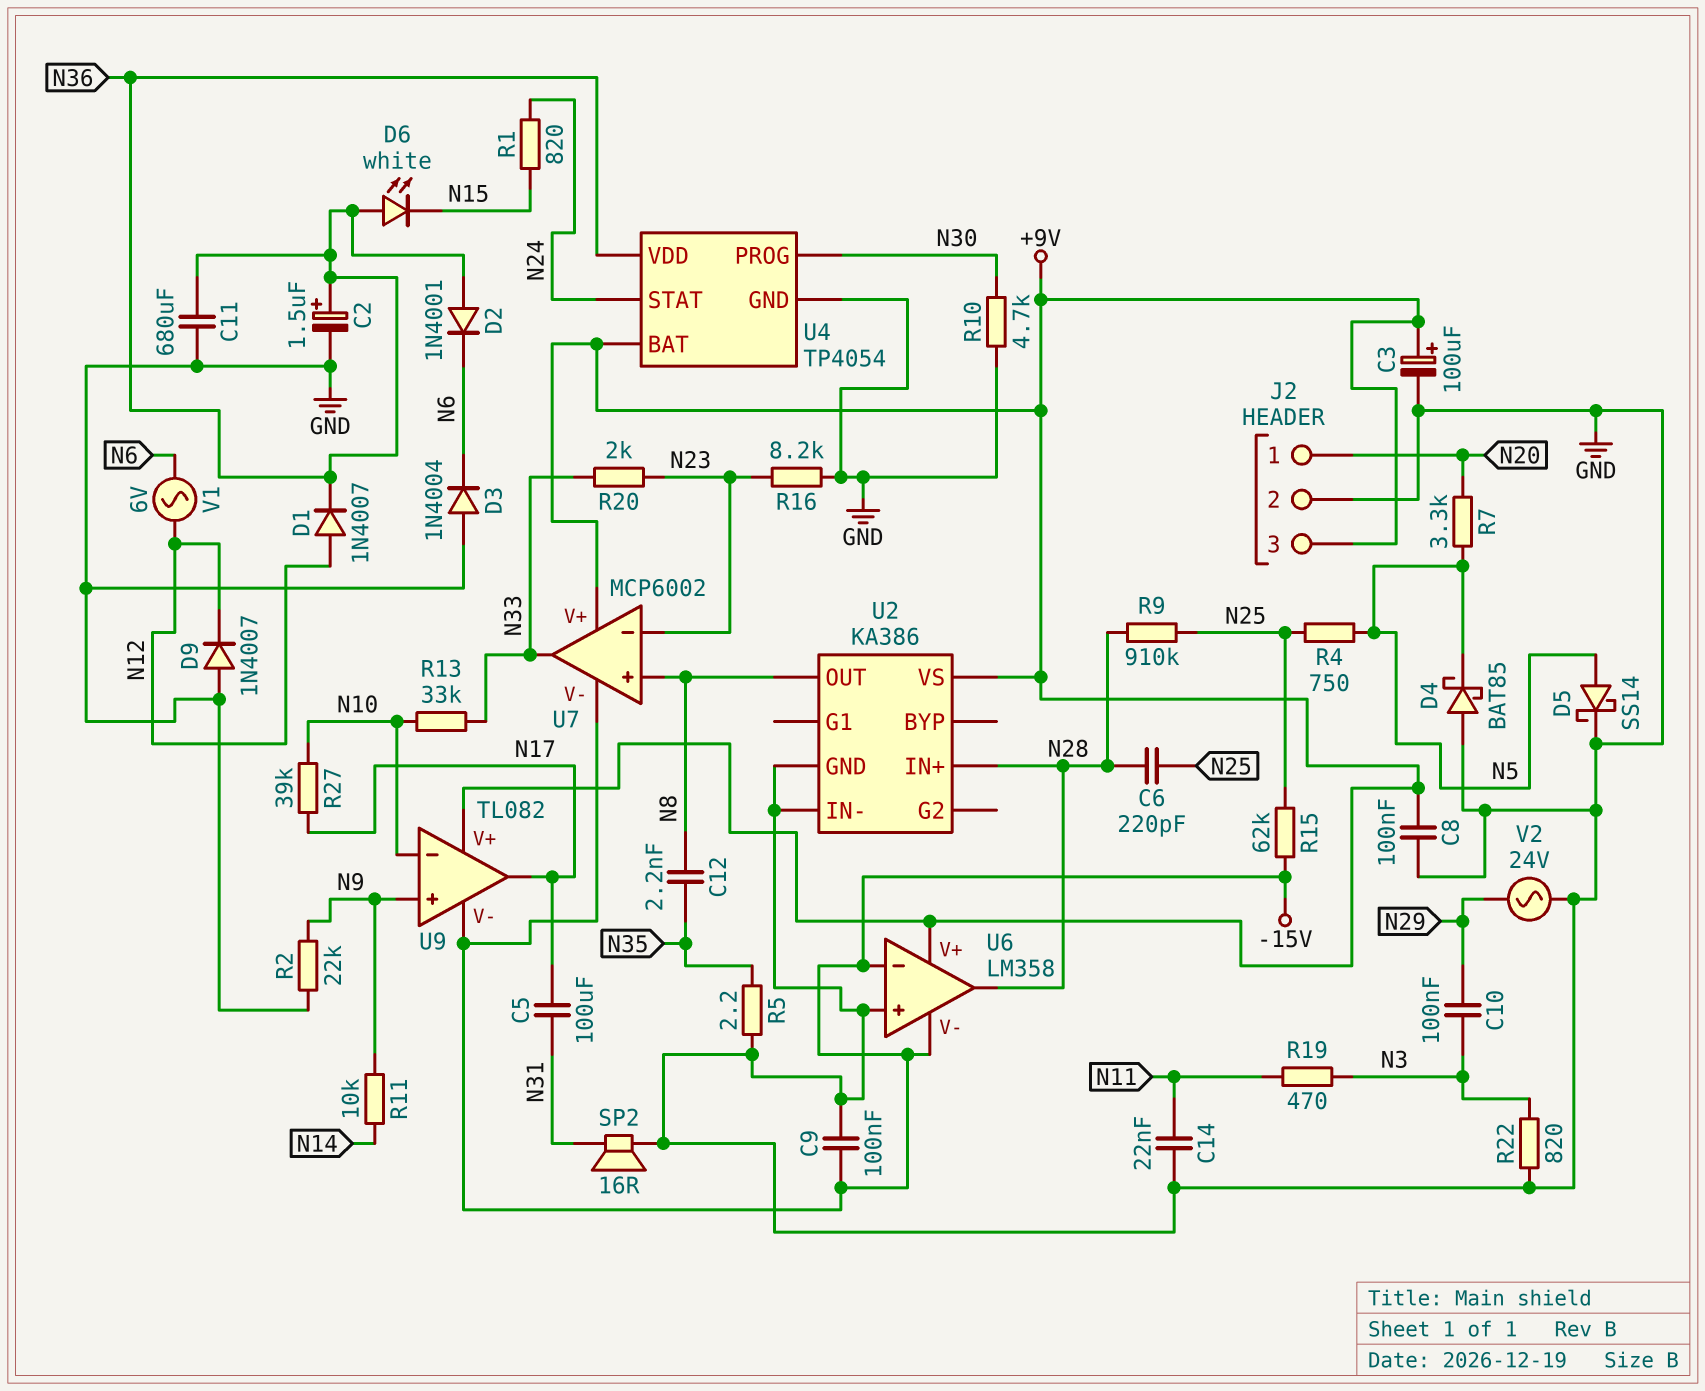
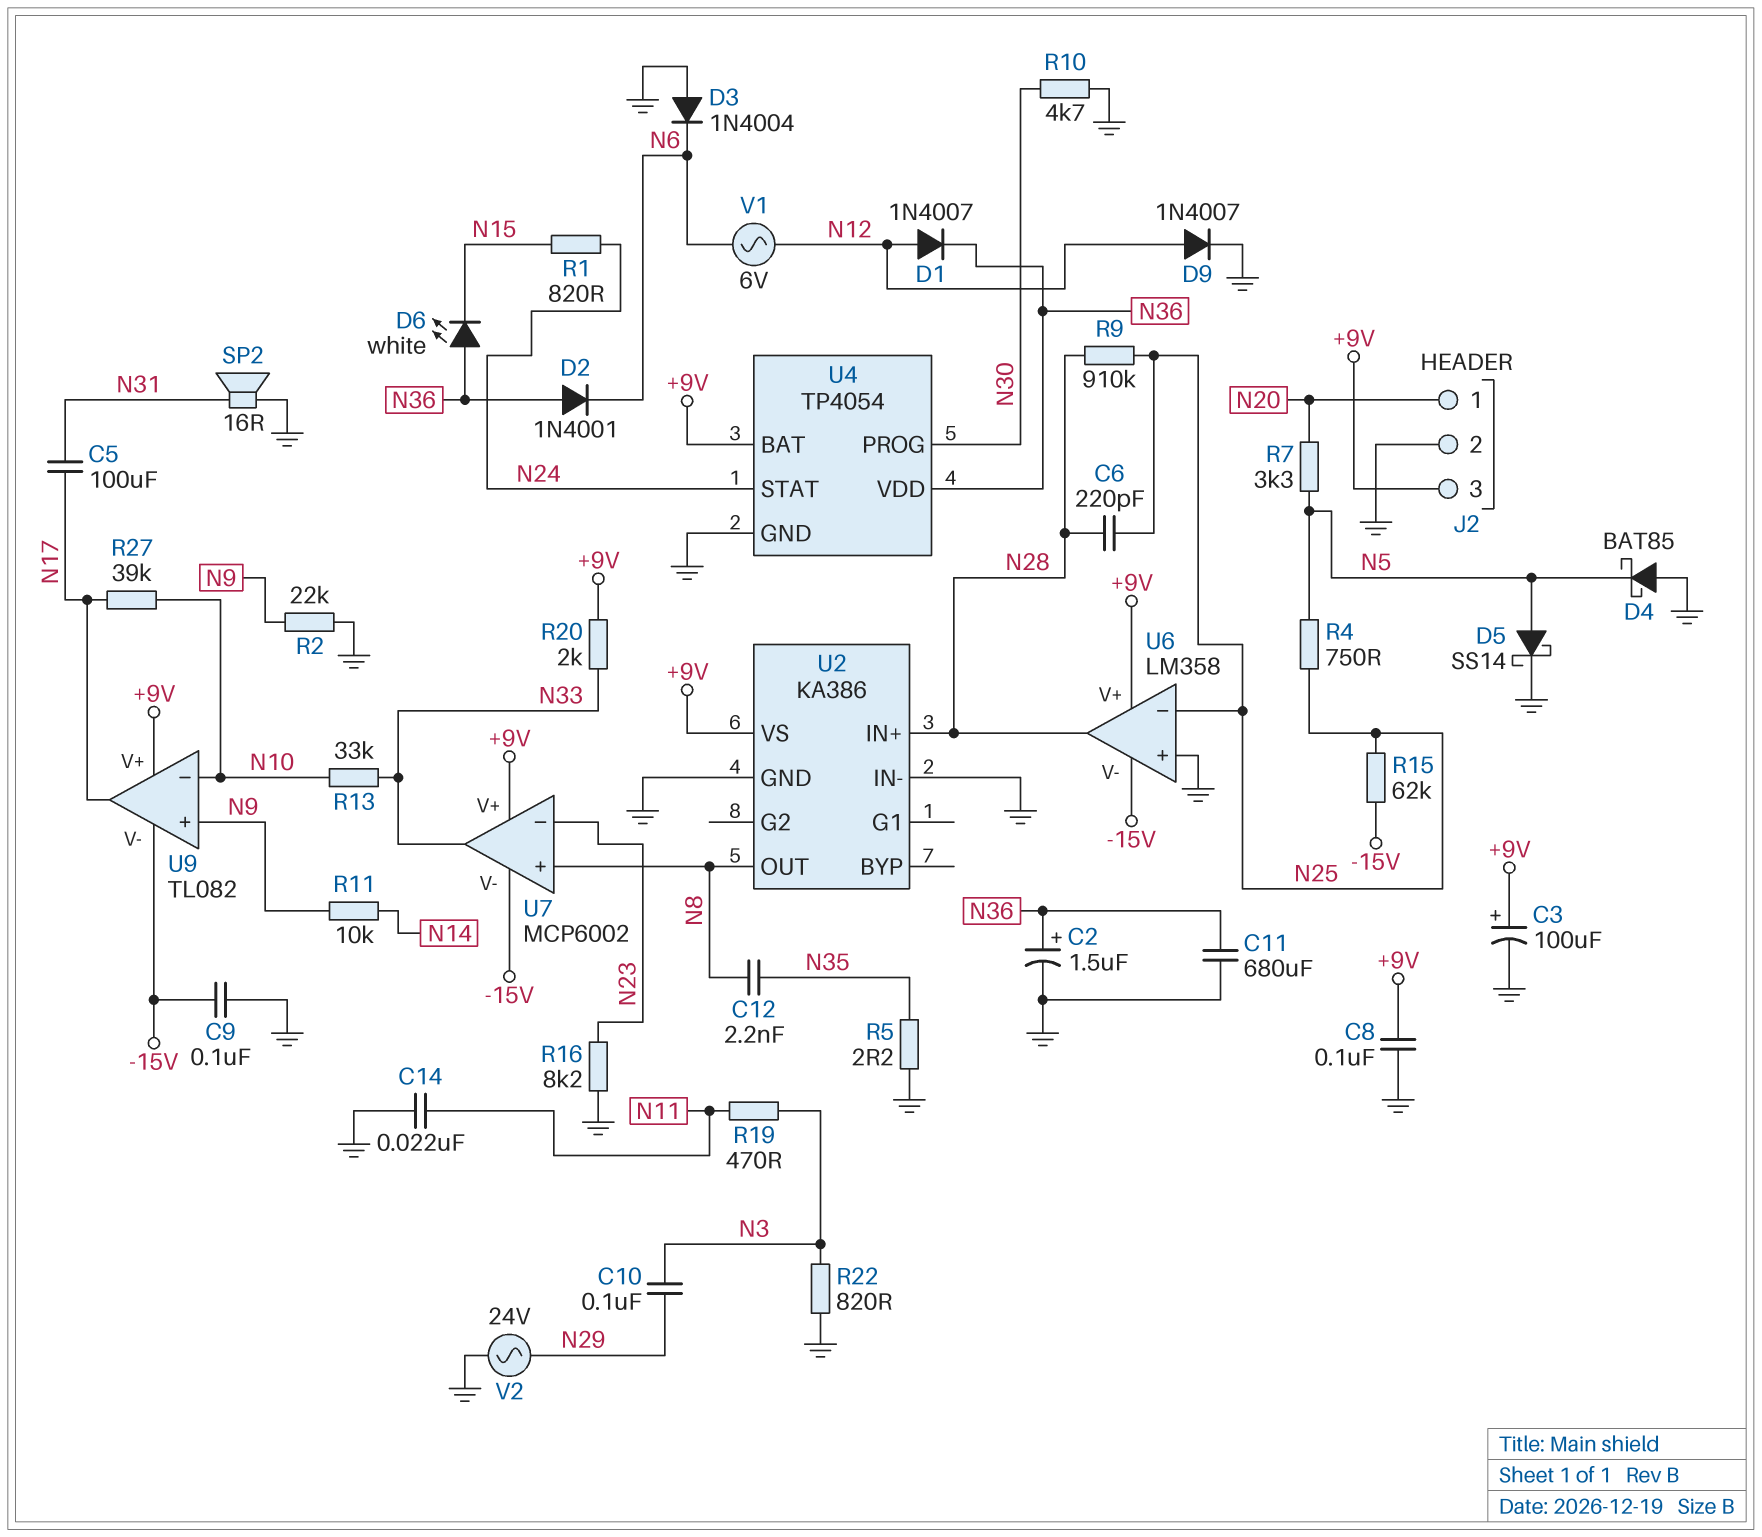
D9: diode 1N4007 (A GND, K N12) -> diode 1N4007 (A N12, K GND)
R20: 2k (N23, N33) -> 2k (+9V, N33)
U6 pin in-: -15V -> N25

